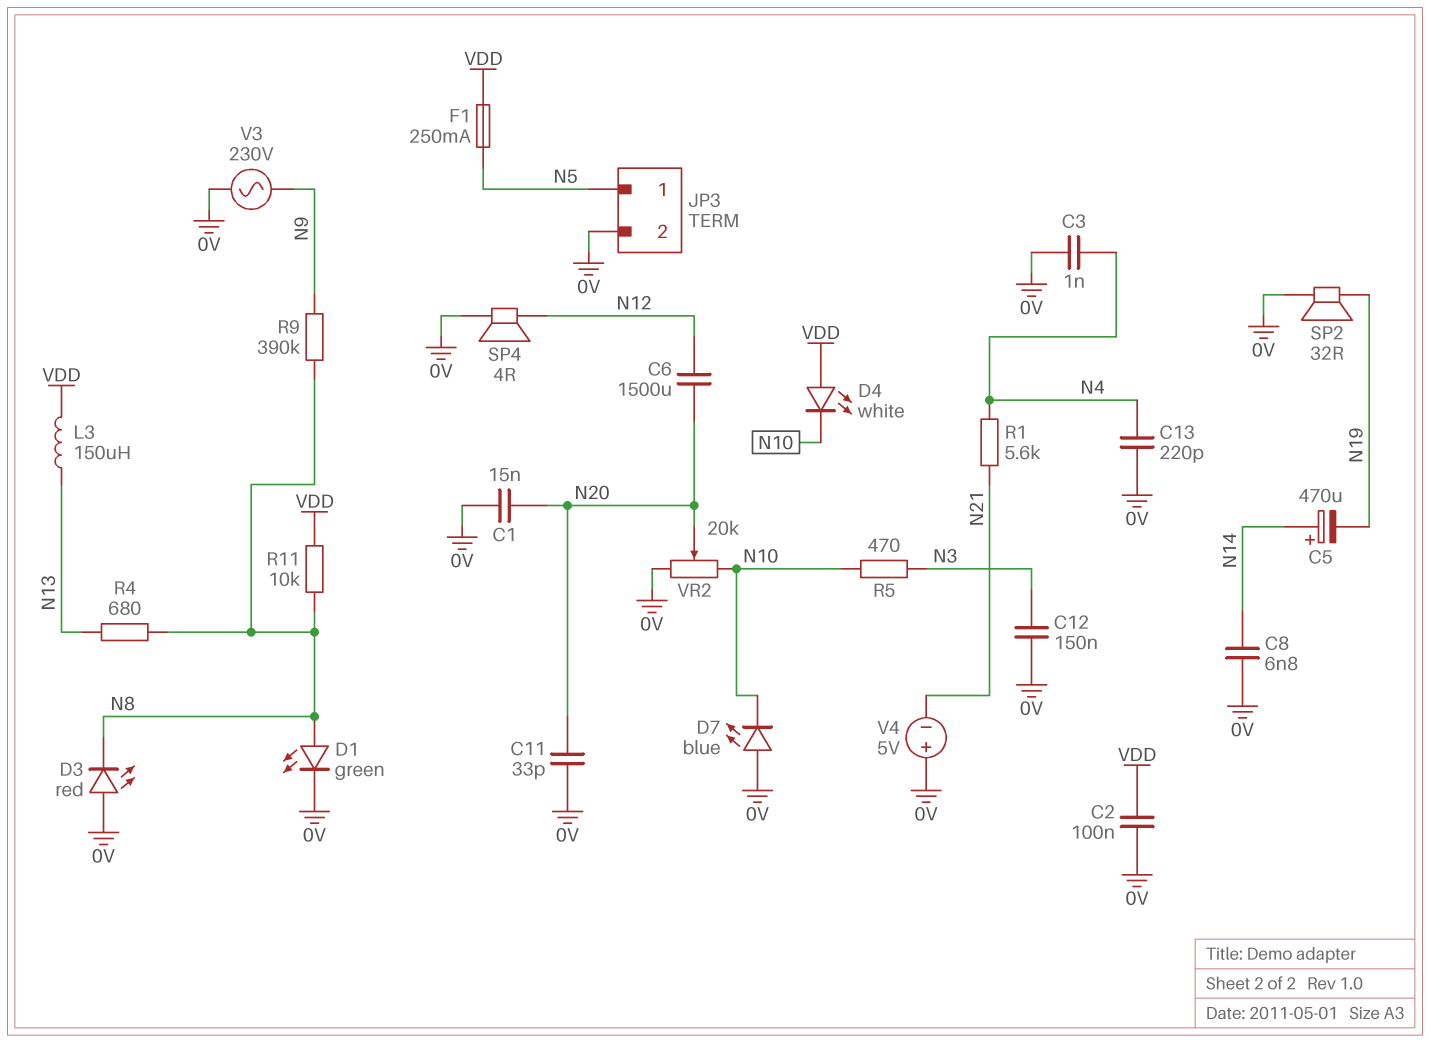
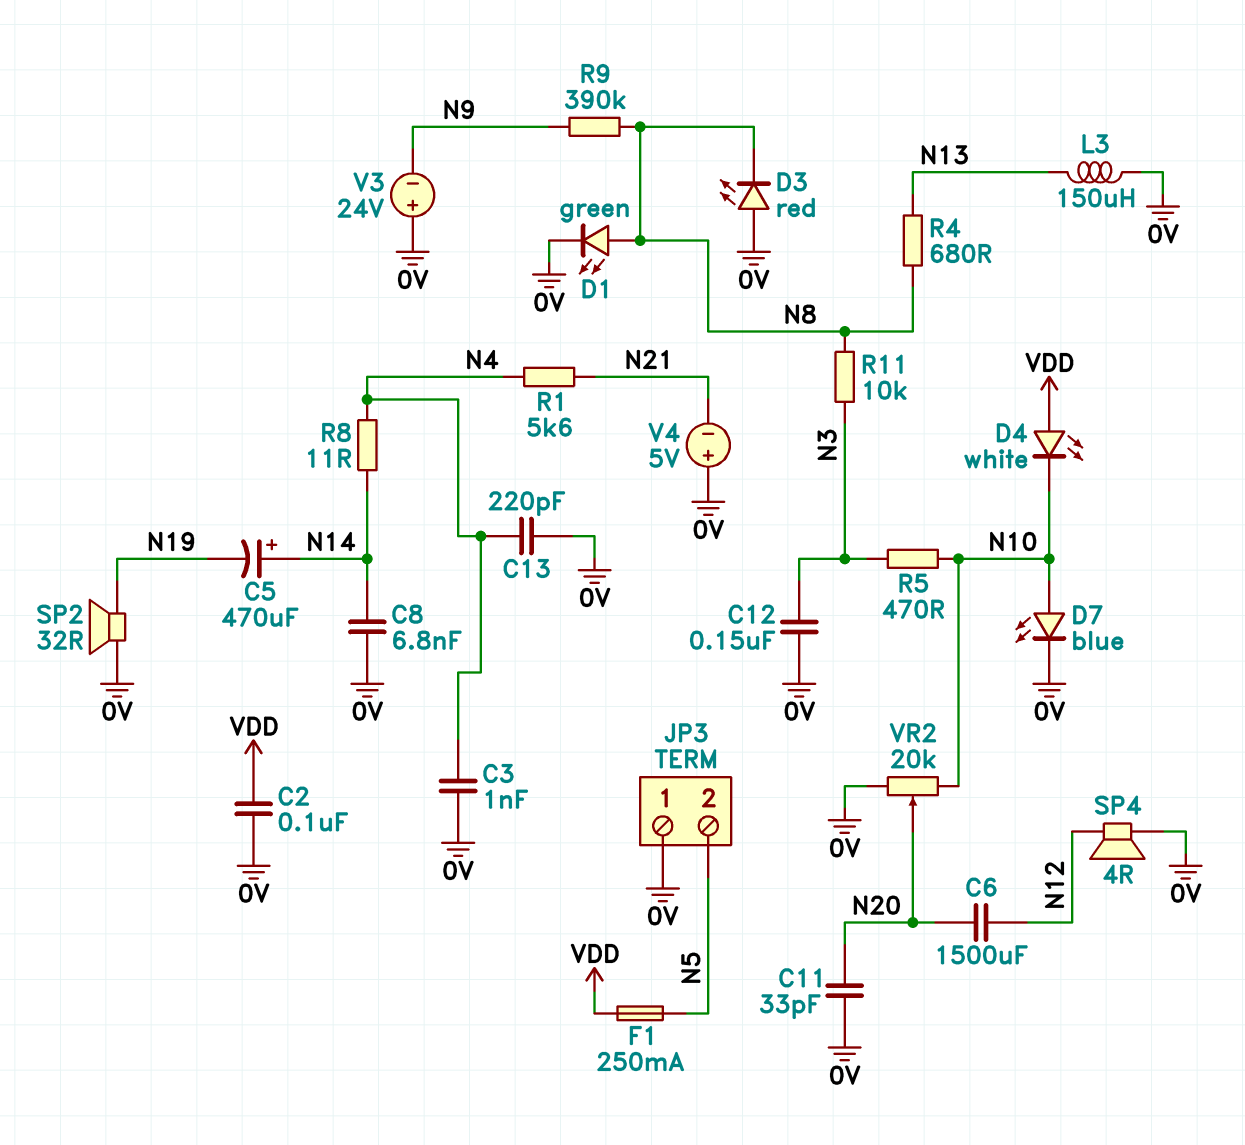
C1: 15nF (0V, N20) -> none
D7: LED blue (A 0V, K N10) -> LED blue (A N10, K 0V)
JP3 pin 1: N5 -> 0V
JP3 pin 2: 0V -> N5
L3: 150uH (N13, VDD) -> 150uH (0V, N13)
R8: none -> 11 (N4, N14)
R11: 10k (N8, VDD) -> 10k (N3, N8)
V3: AC 230V (0V, N9) -> 24V (plus 0V, minus N9)

